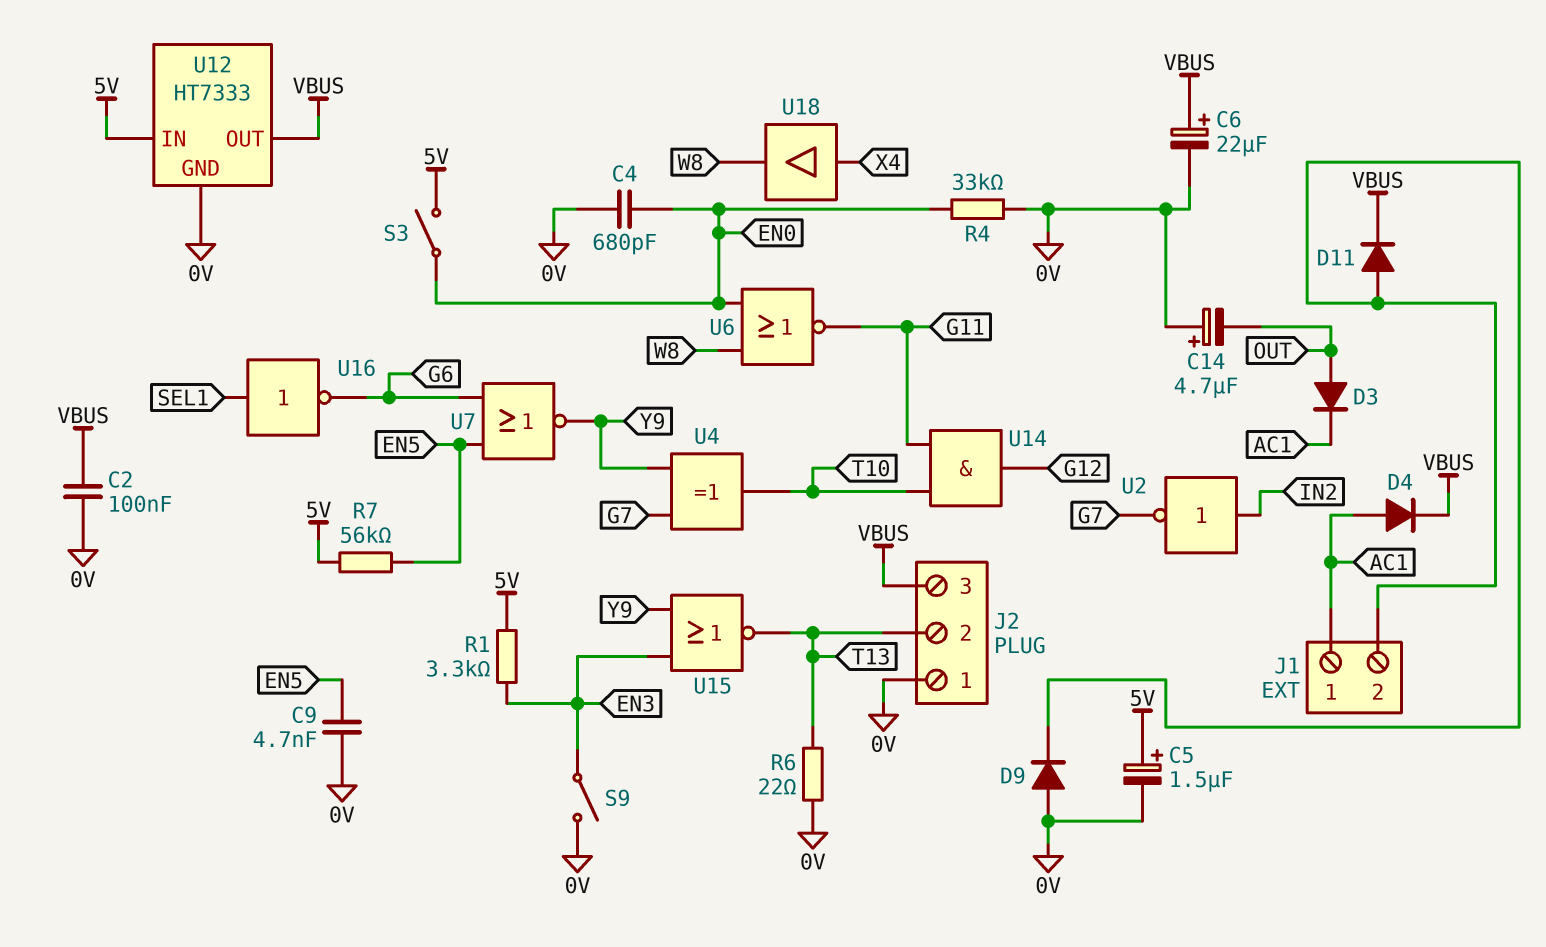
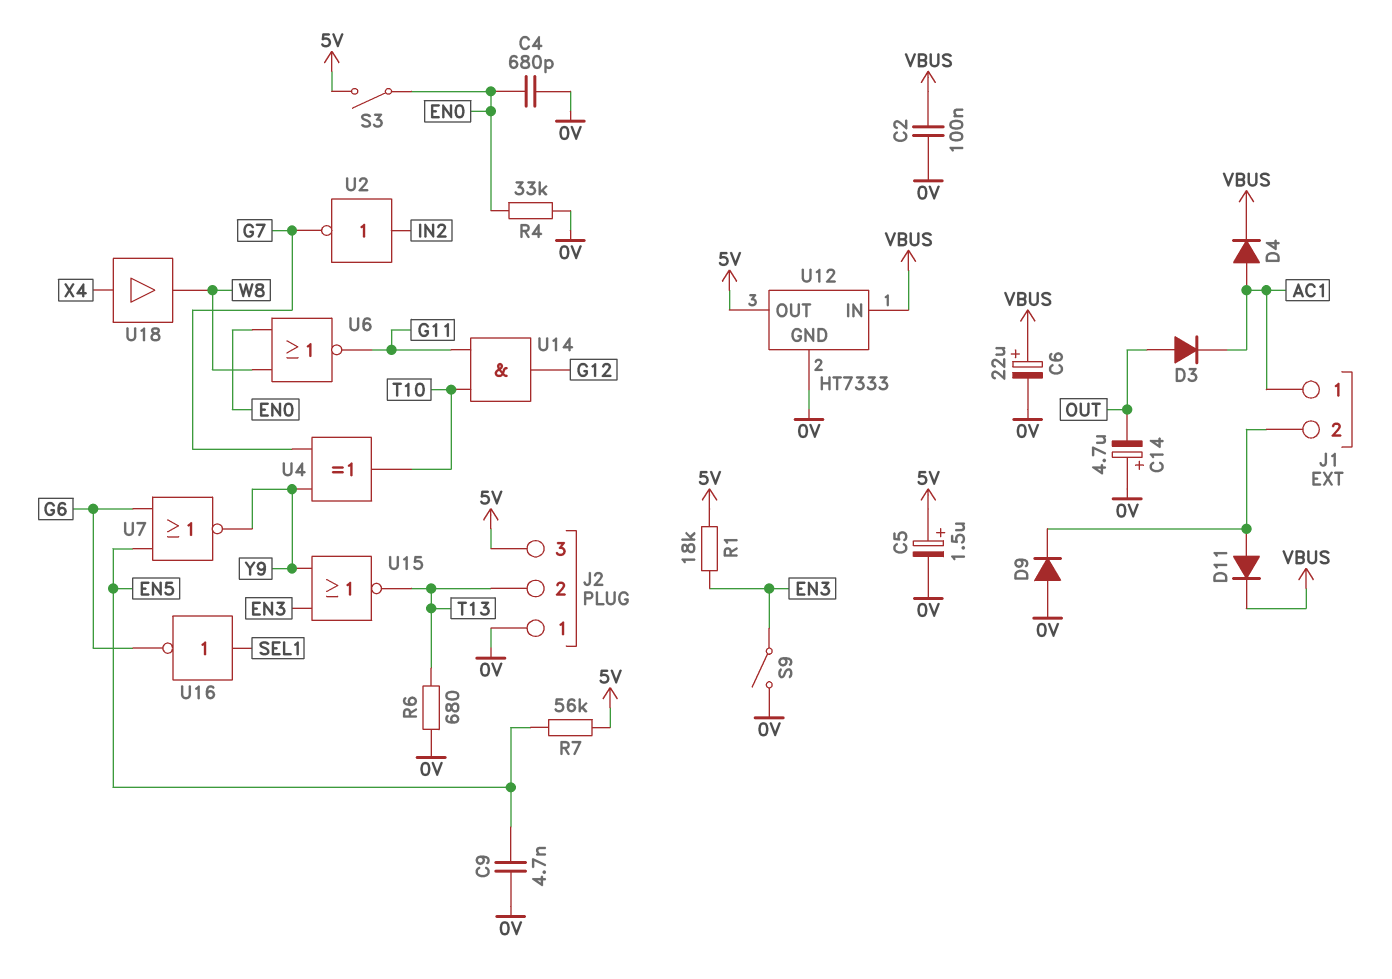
J2 pin 3: VBUS -> 5V
R1: 3.3k (5V, EN3) -> 18k (5V, EN3)
R6: 22 (0V, T13) -> 680 (0V, T13)
U12 pin IN: 5V -> VBUS
U12 pin OUT: VBUS -> 5V

